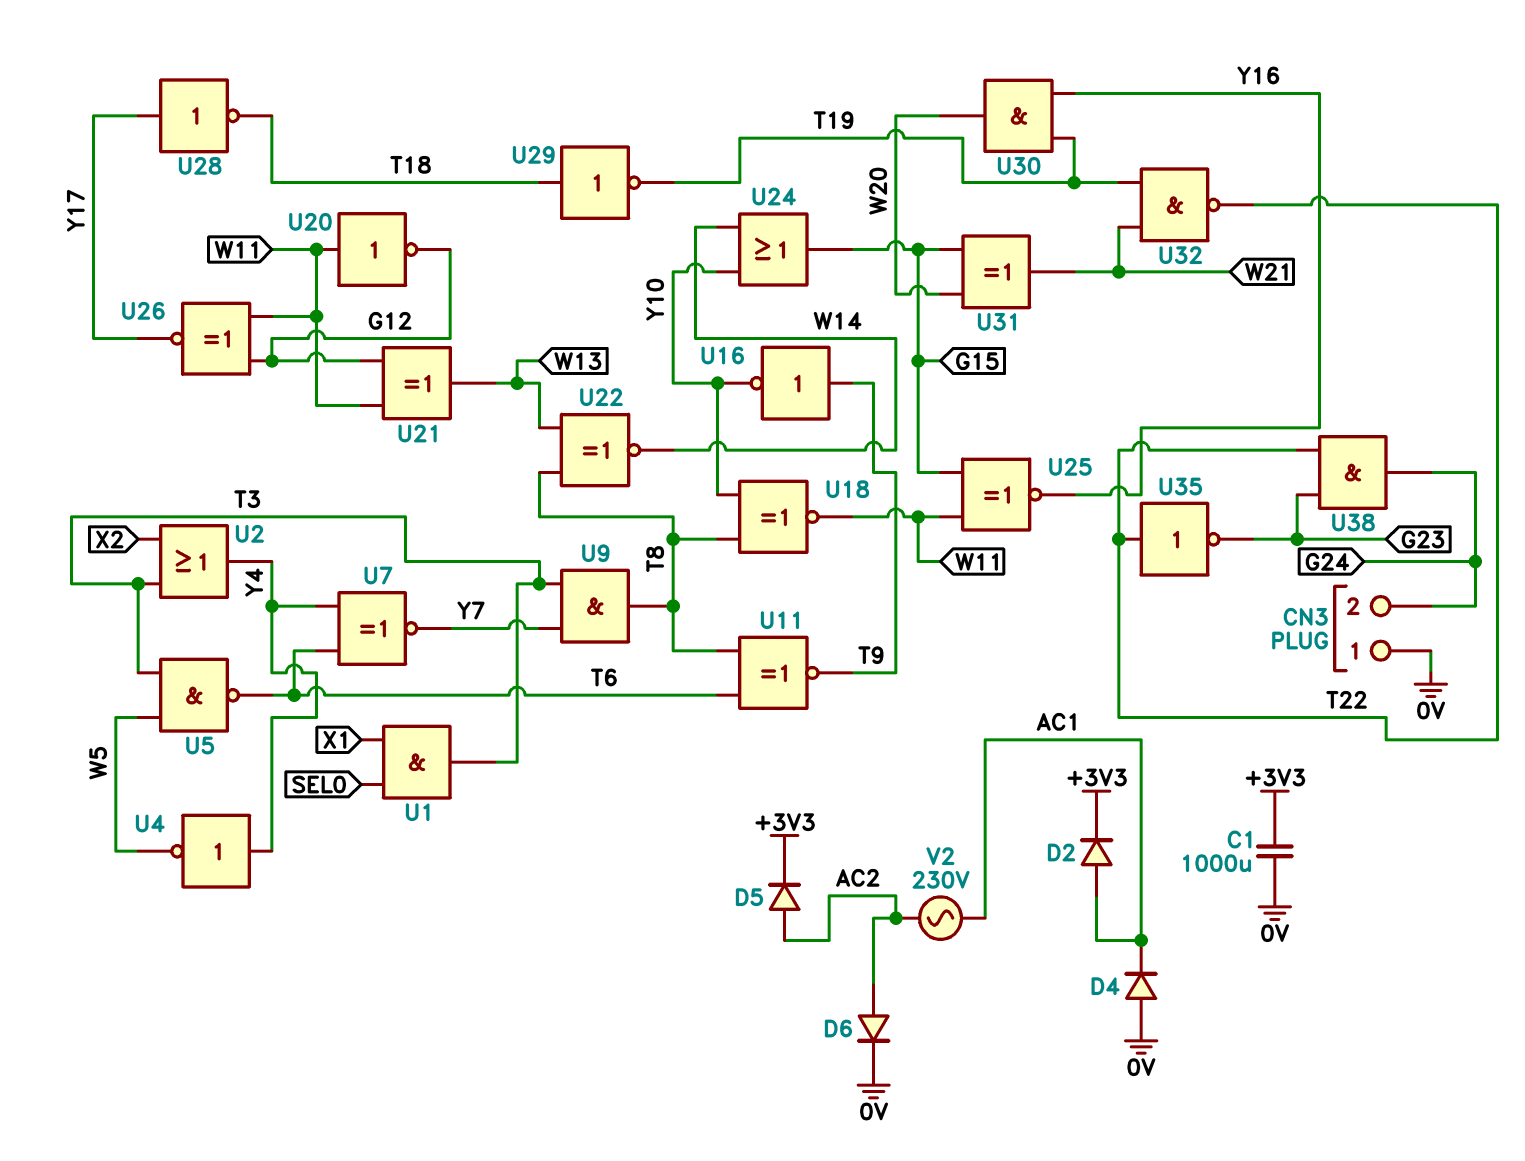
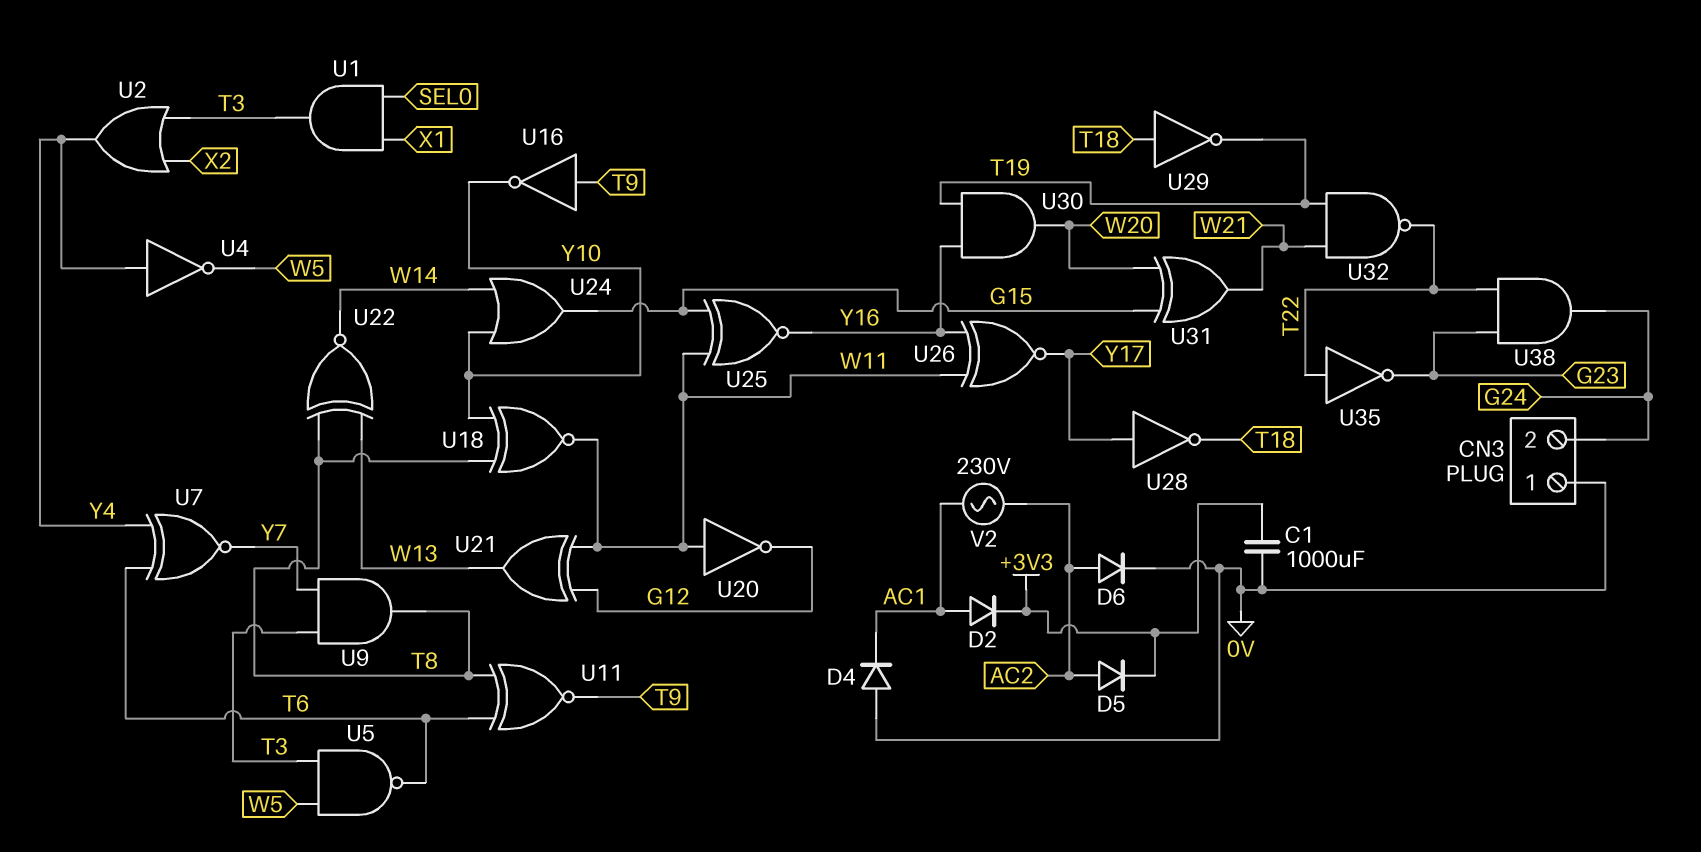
U26: XNOR (in G12, in W11, out Y17) -> XNOR (in W11, in Y16, out Y17)

